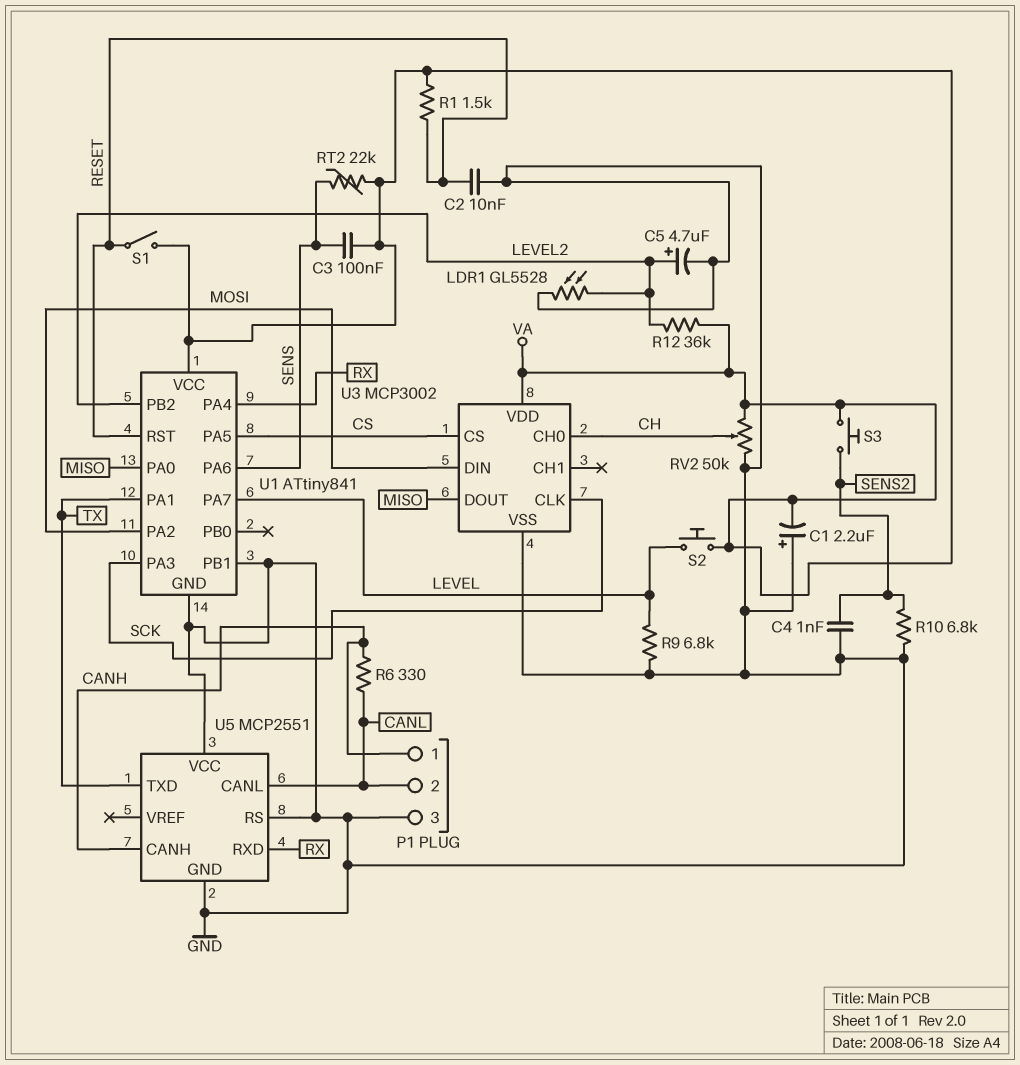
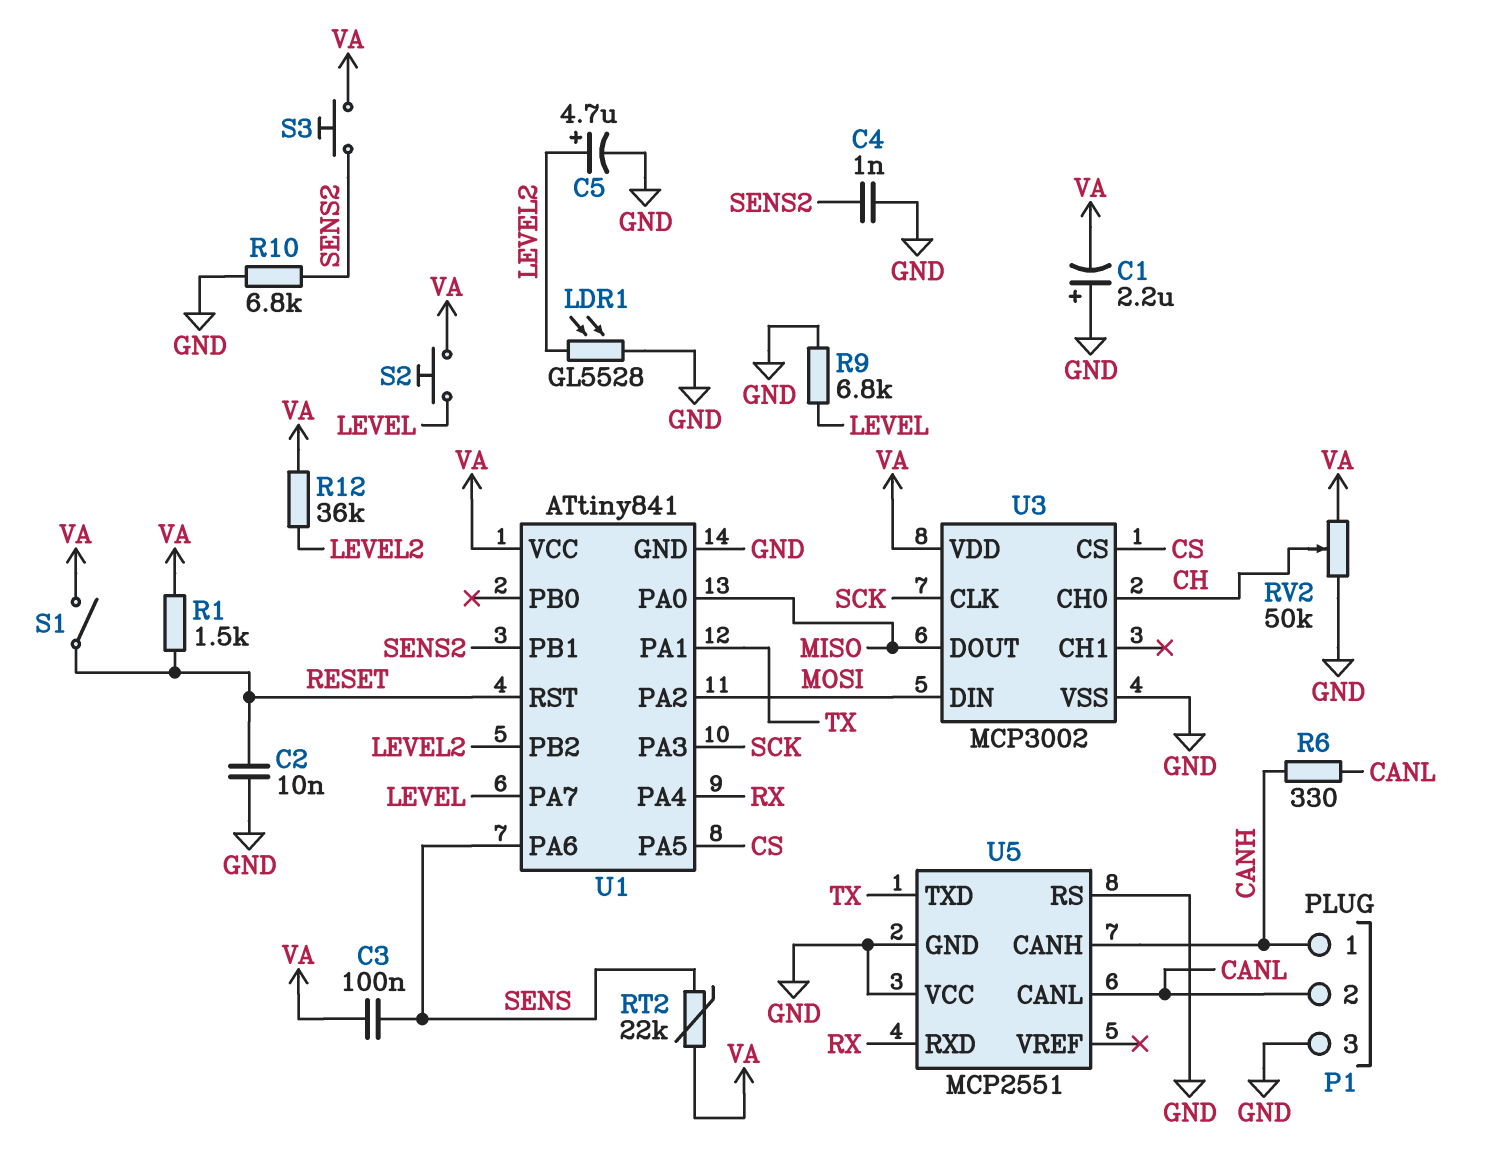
U1 pin PB1: GND -> SENS2

